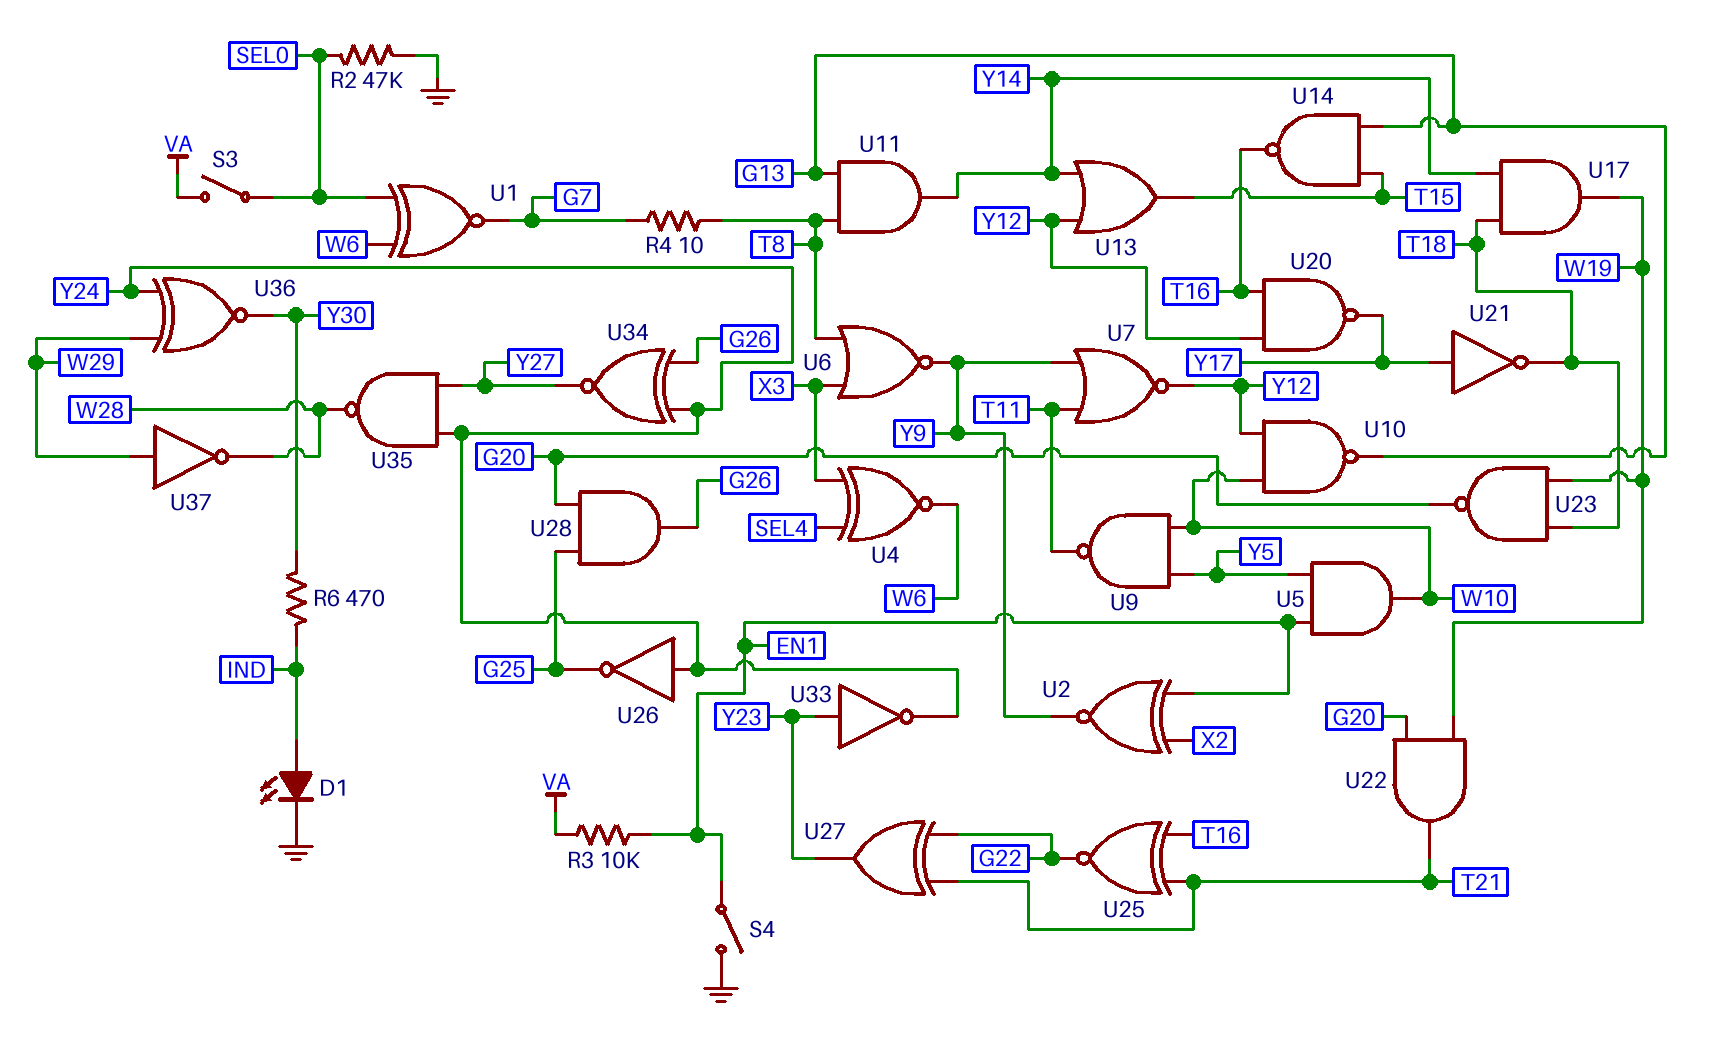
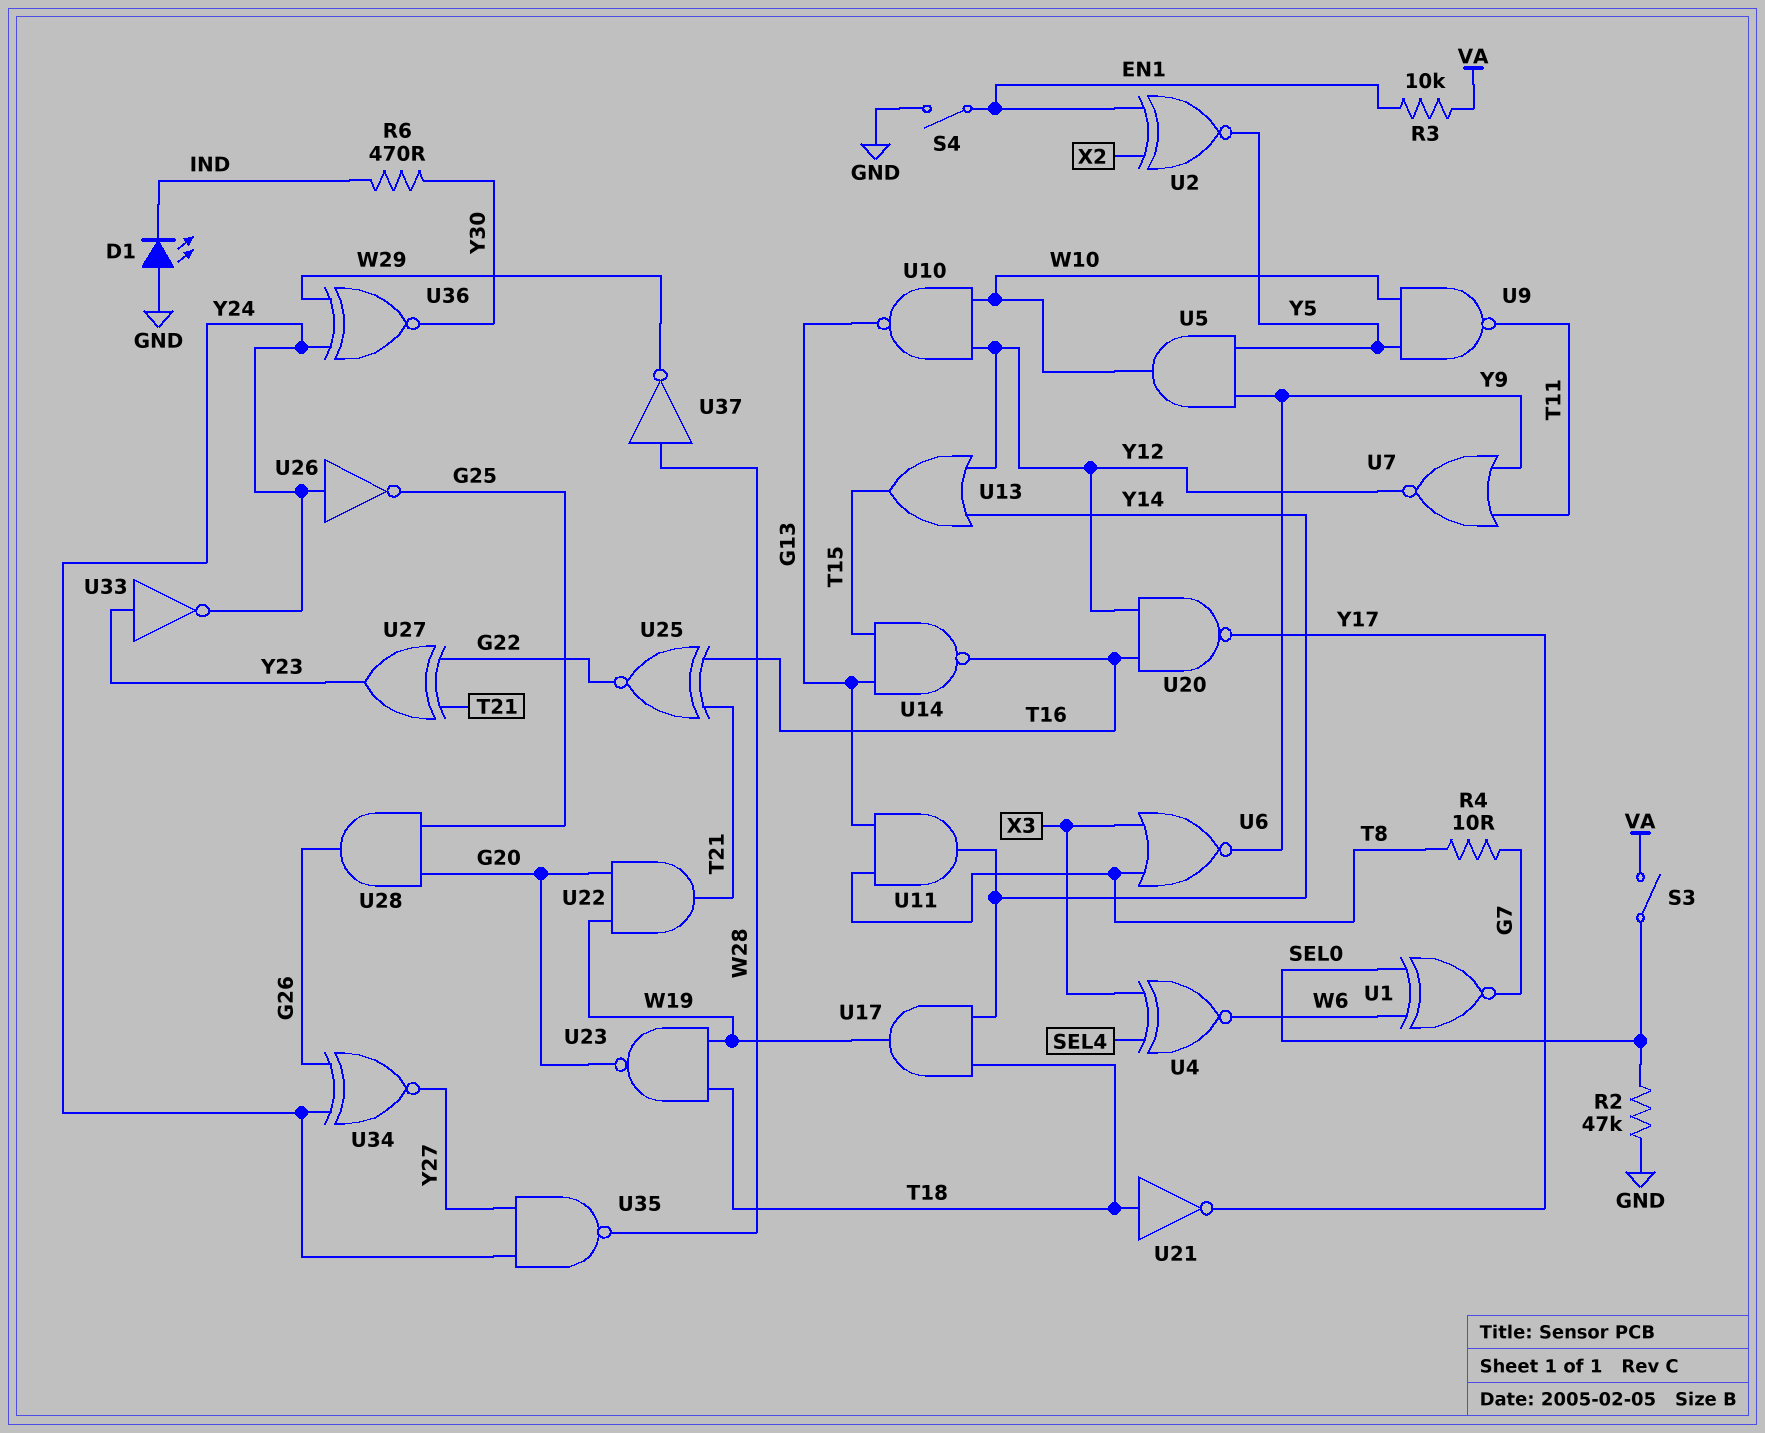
D1: LED (A IND, K GND) -> LED (A GND, K IND)
U2: XNOR (in EN1, in X2, out Y9) -> XNOR (in EN1, in X2, out Y5)
U5: AND (in EN1, in Y5, out W10) -> AND (in Y5, in Y9, out W10)
U21: NOT (in Y17, out T18) -> NOT (in T18, out Y17)
U37: NOT (in W29, out W28) -> NOT (in W28, out W29)

